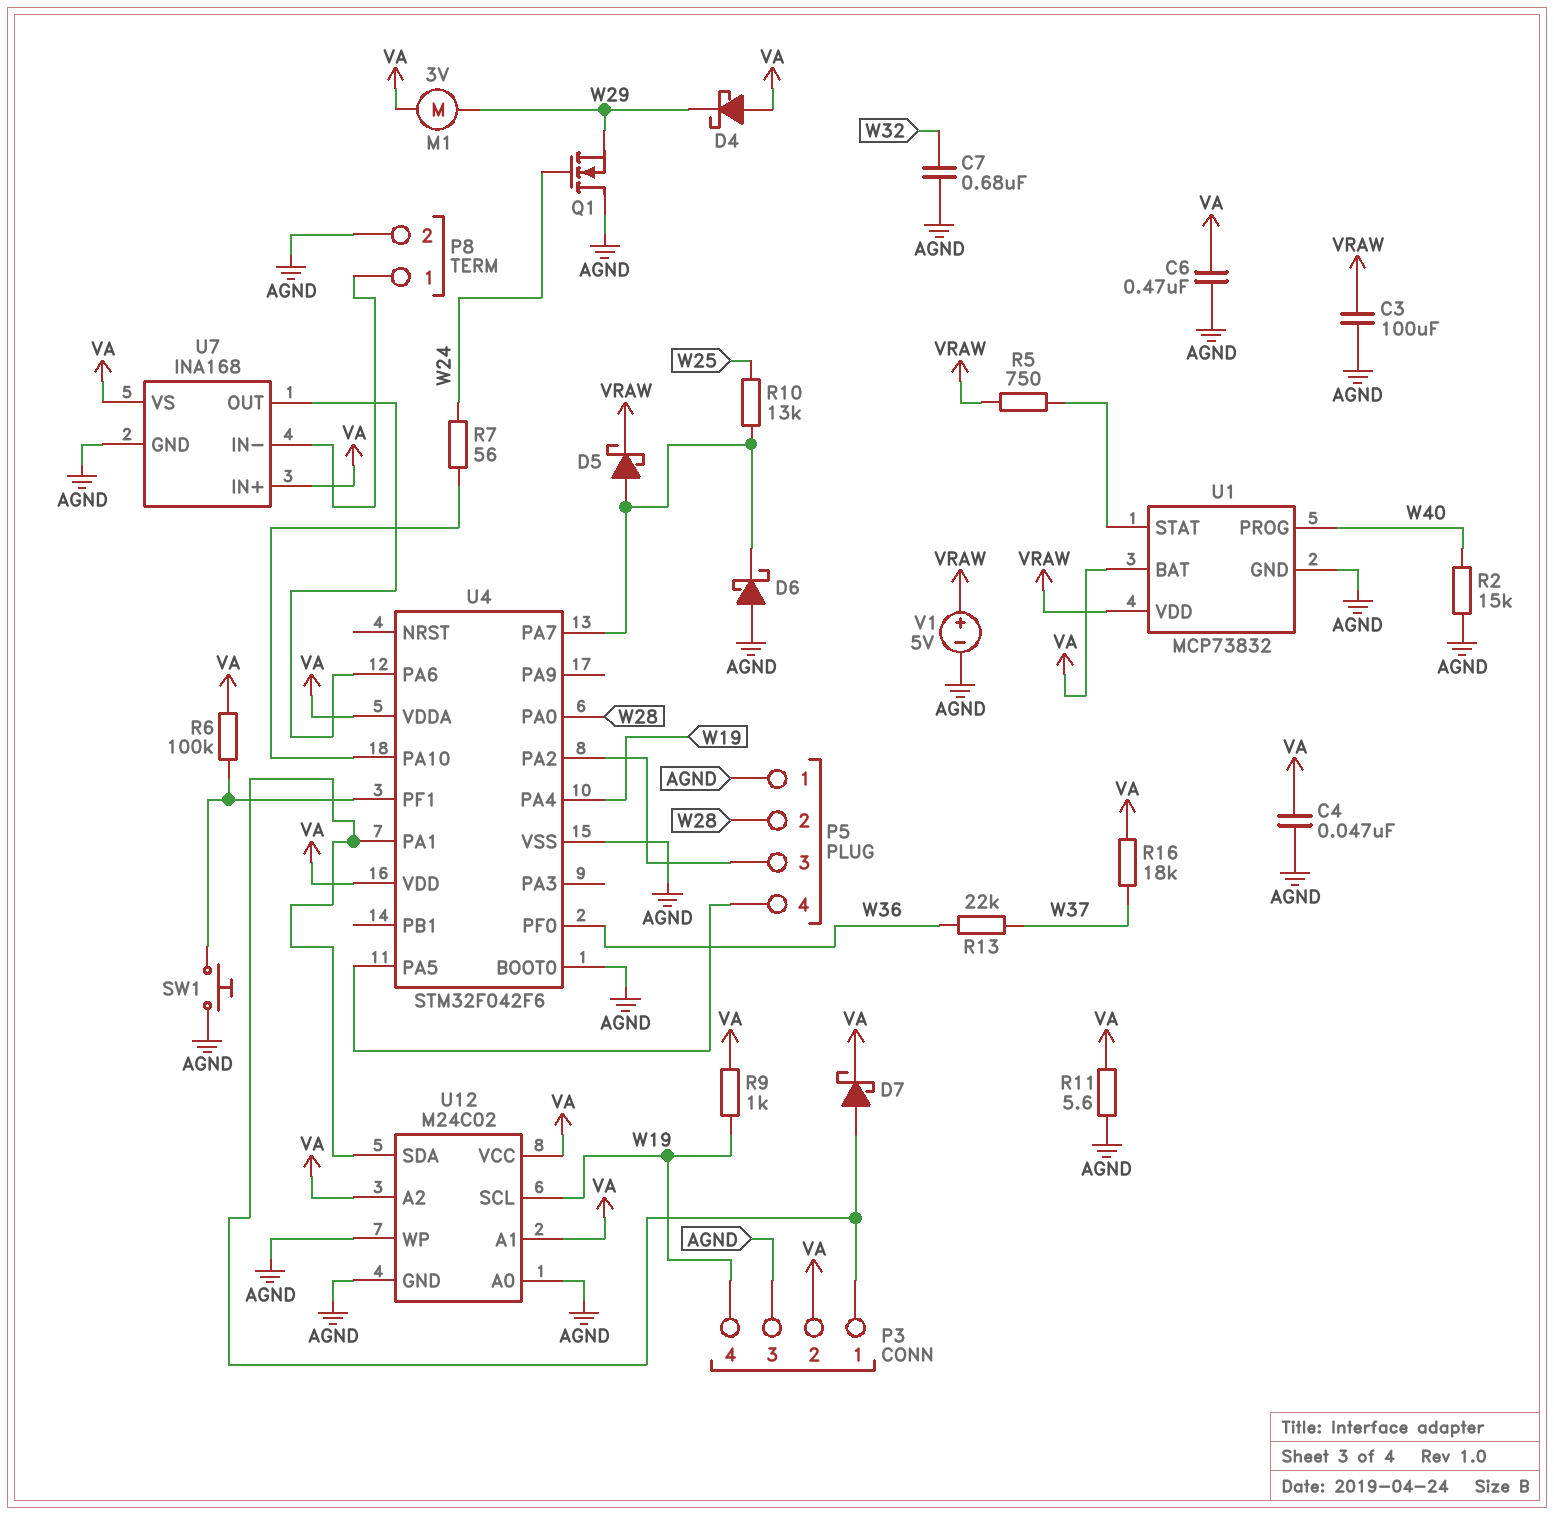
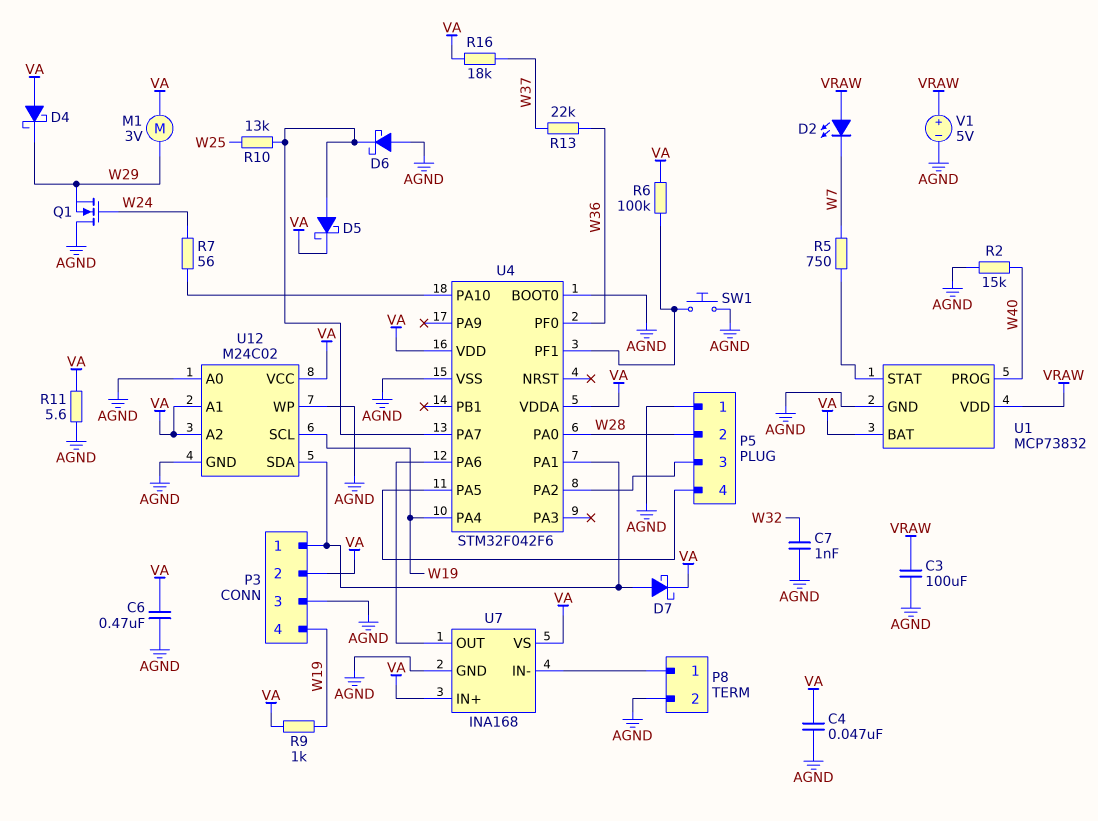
C7: 680nF (AGND, W32) -> 1nF (AGND, W32)
D2: none -> LED (A VRAW, K W7)
D5: schottky (A U4/PA7, K VRAW) -> schottky (A U4/PA7, K VA)
R5: 750 (U1/STAT, VRAW) -> 750 (U1/STAT, W7)

